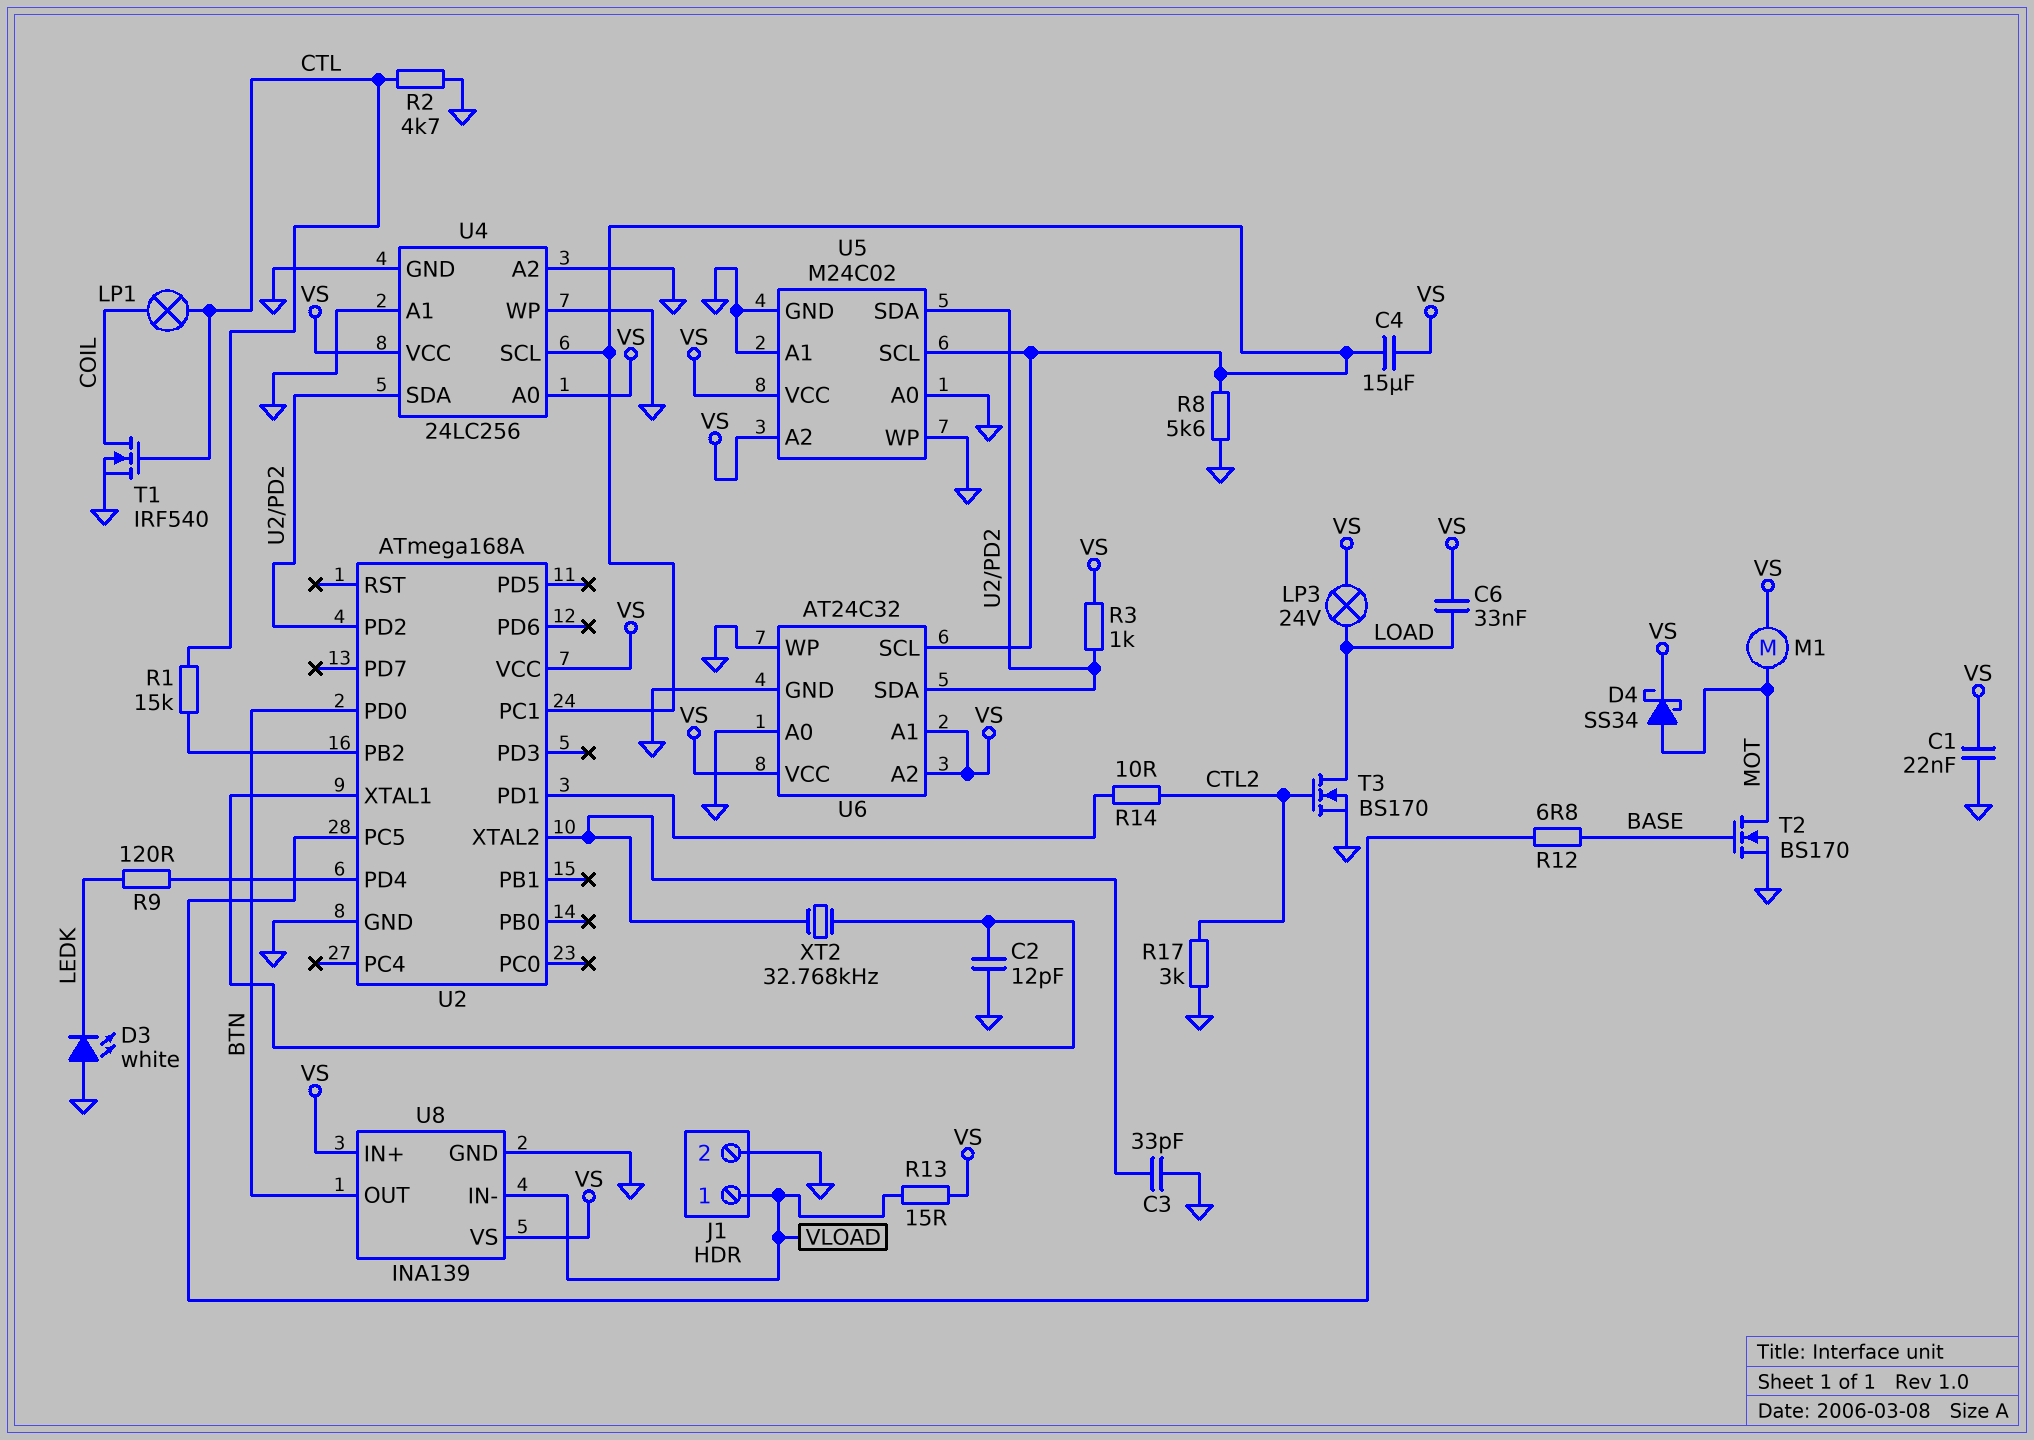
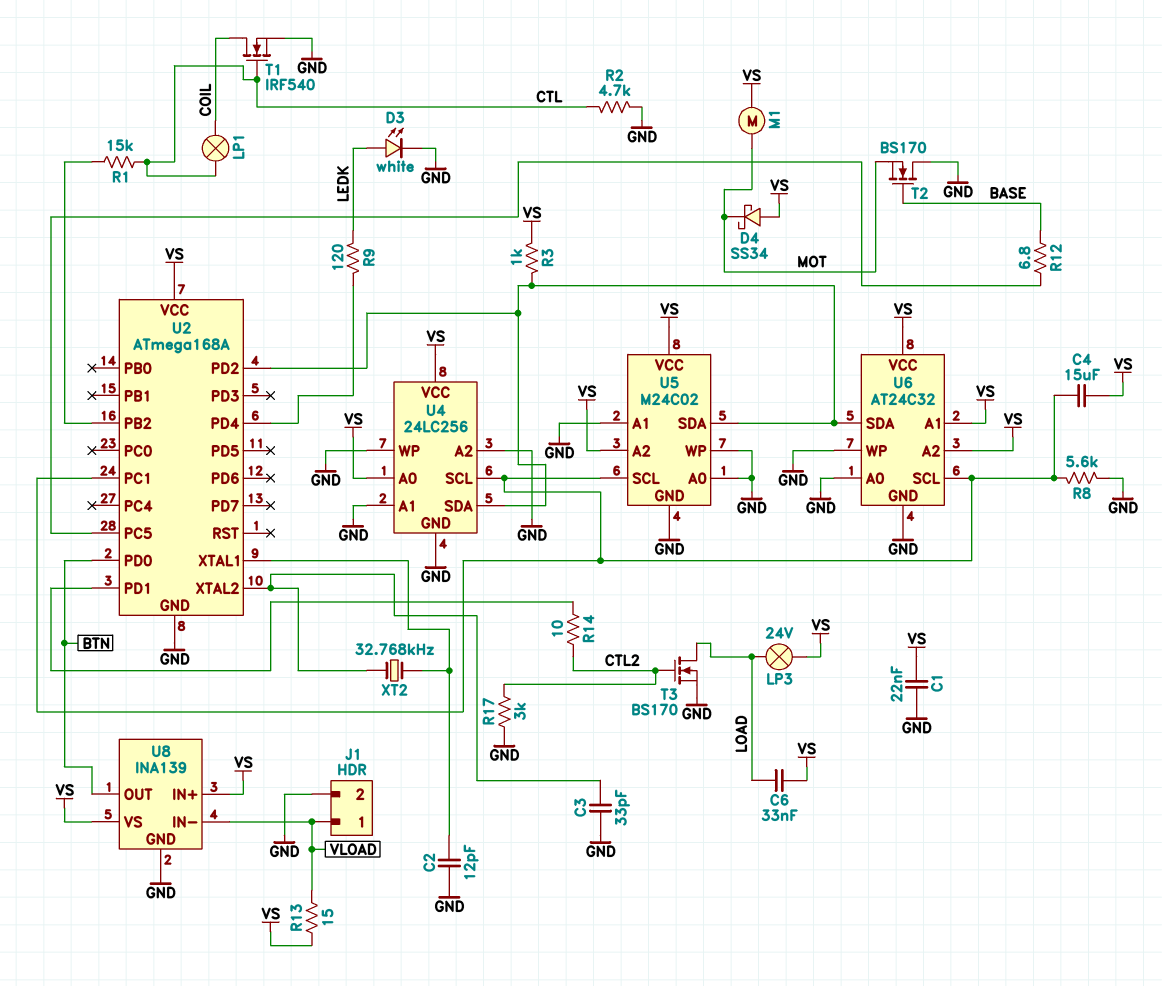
D3: LED white (A GND, K LEDK) -> LED white (A LEDK, K GND)
D4: schottky SS34 (A MOT, K VS) -> schottky SS34 (A VS, K MOT)
T2: NMOS BS170 (G BASE, D MOT, S GND) -> NMOS BS170 (G BASE, D GND, S MOT)

